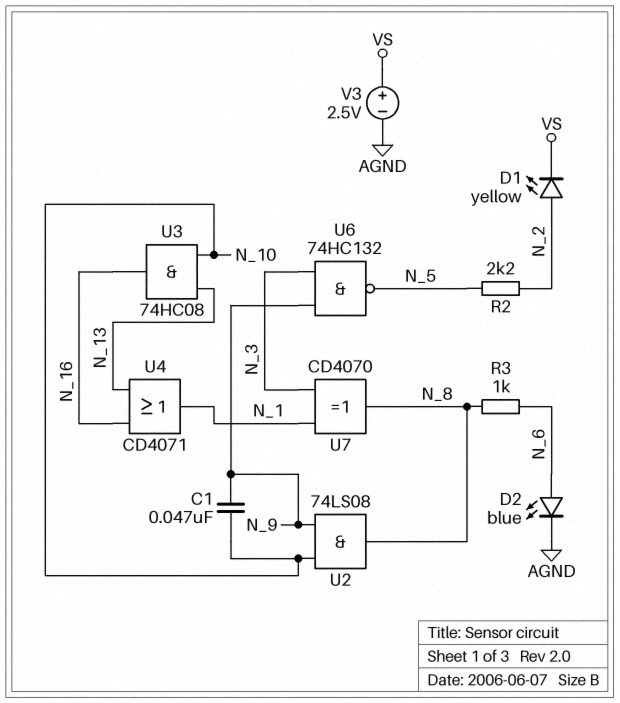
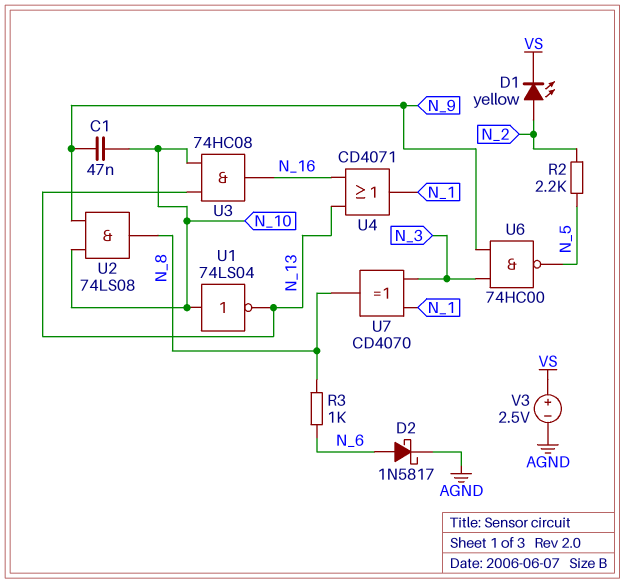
D2: LED blue (A N_6, K AGND) -> schottky 1N5817 (A N_6, K AGND)
U1: none -> NOT 74LS04 (in N_10, out N_13)
U6: NAND 74HC132 (in N_3, in N_9, out N_5) -> NAND 74HC00 (in N_3, in N_9, out N_5)

